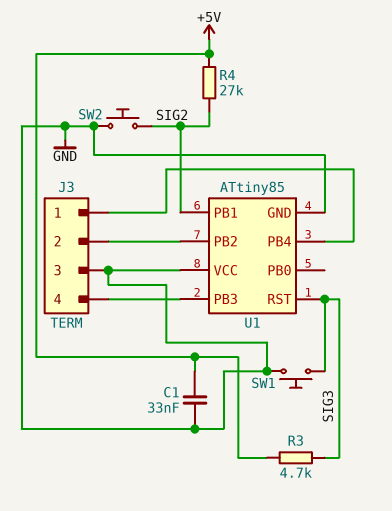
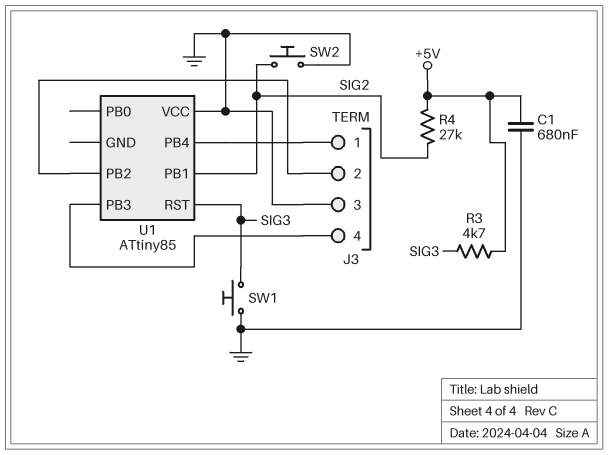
C1: 33nF (+5V, GND) -> 680nF (+5V, GND)
U1 pin GND: GND -> none

